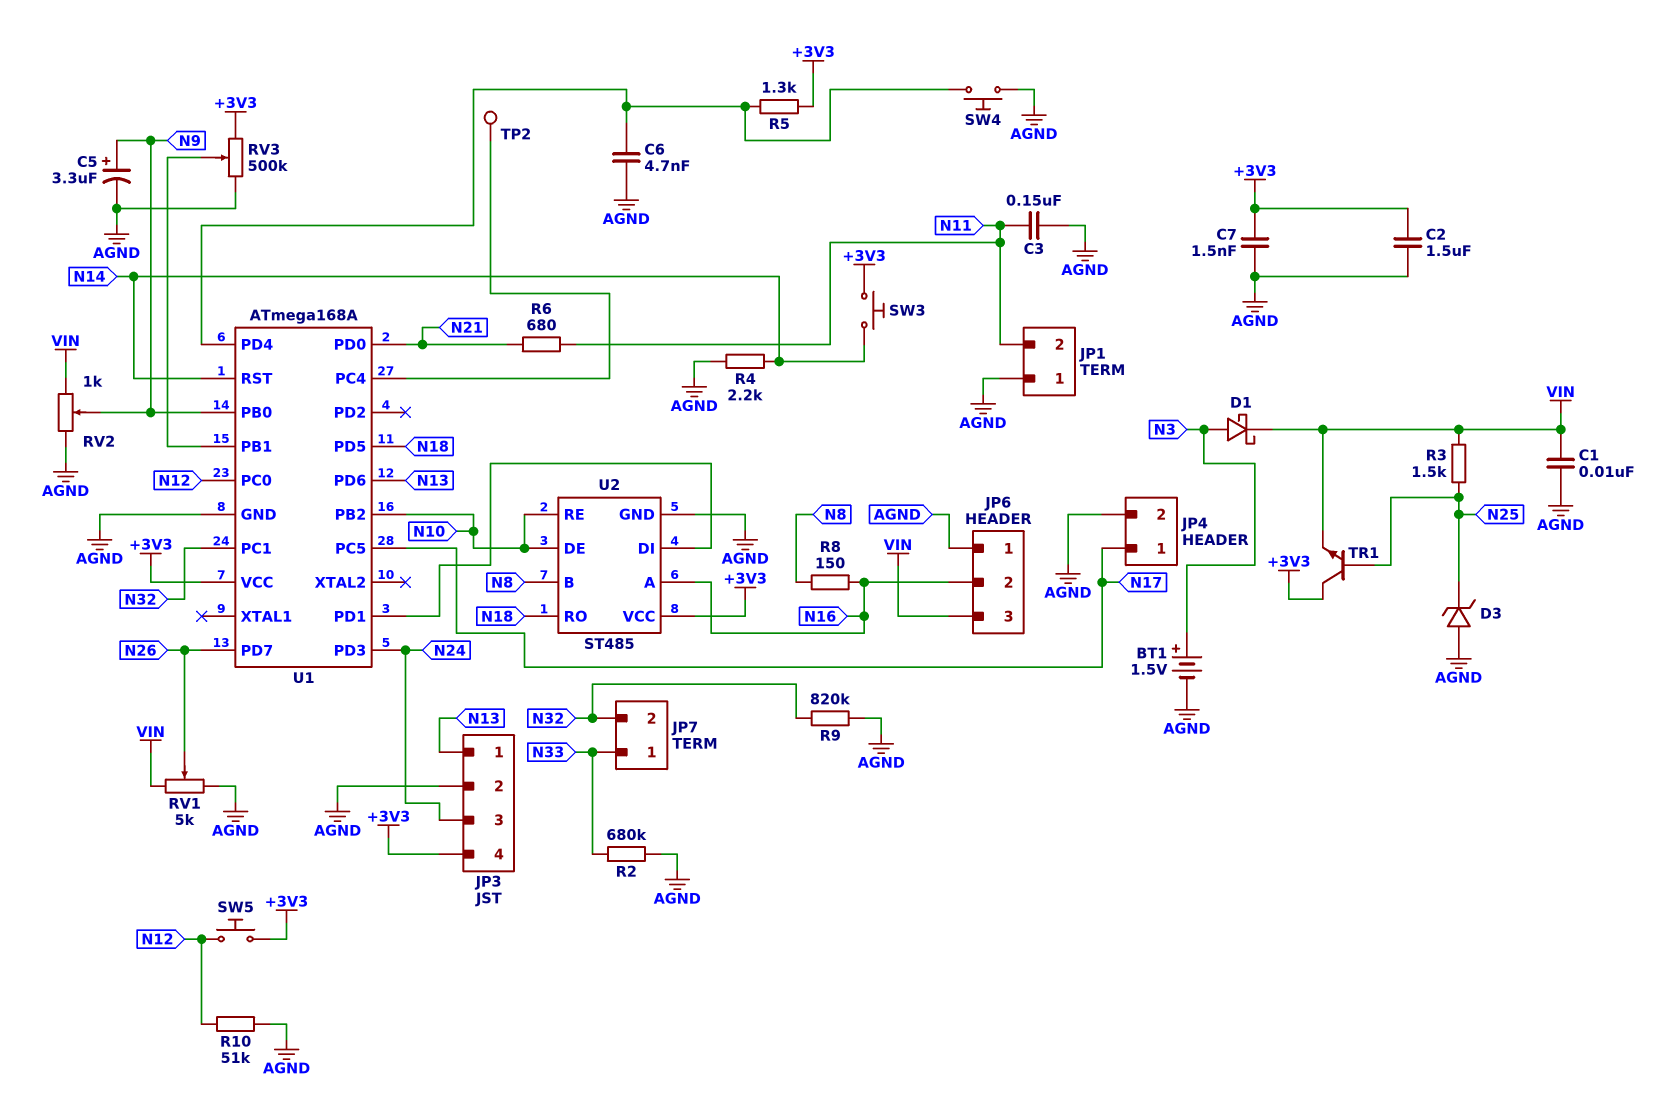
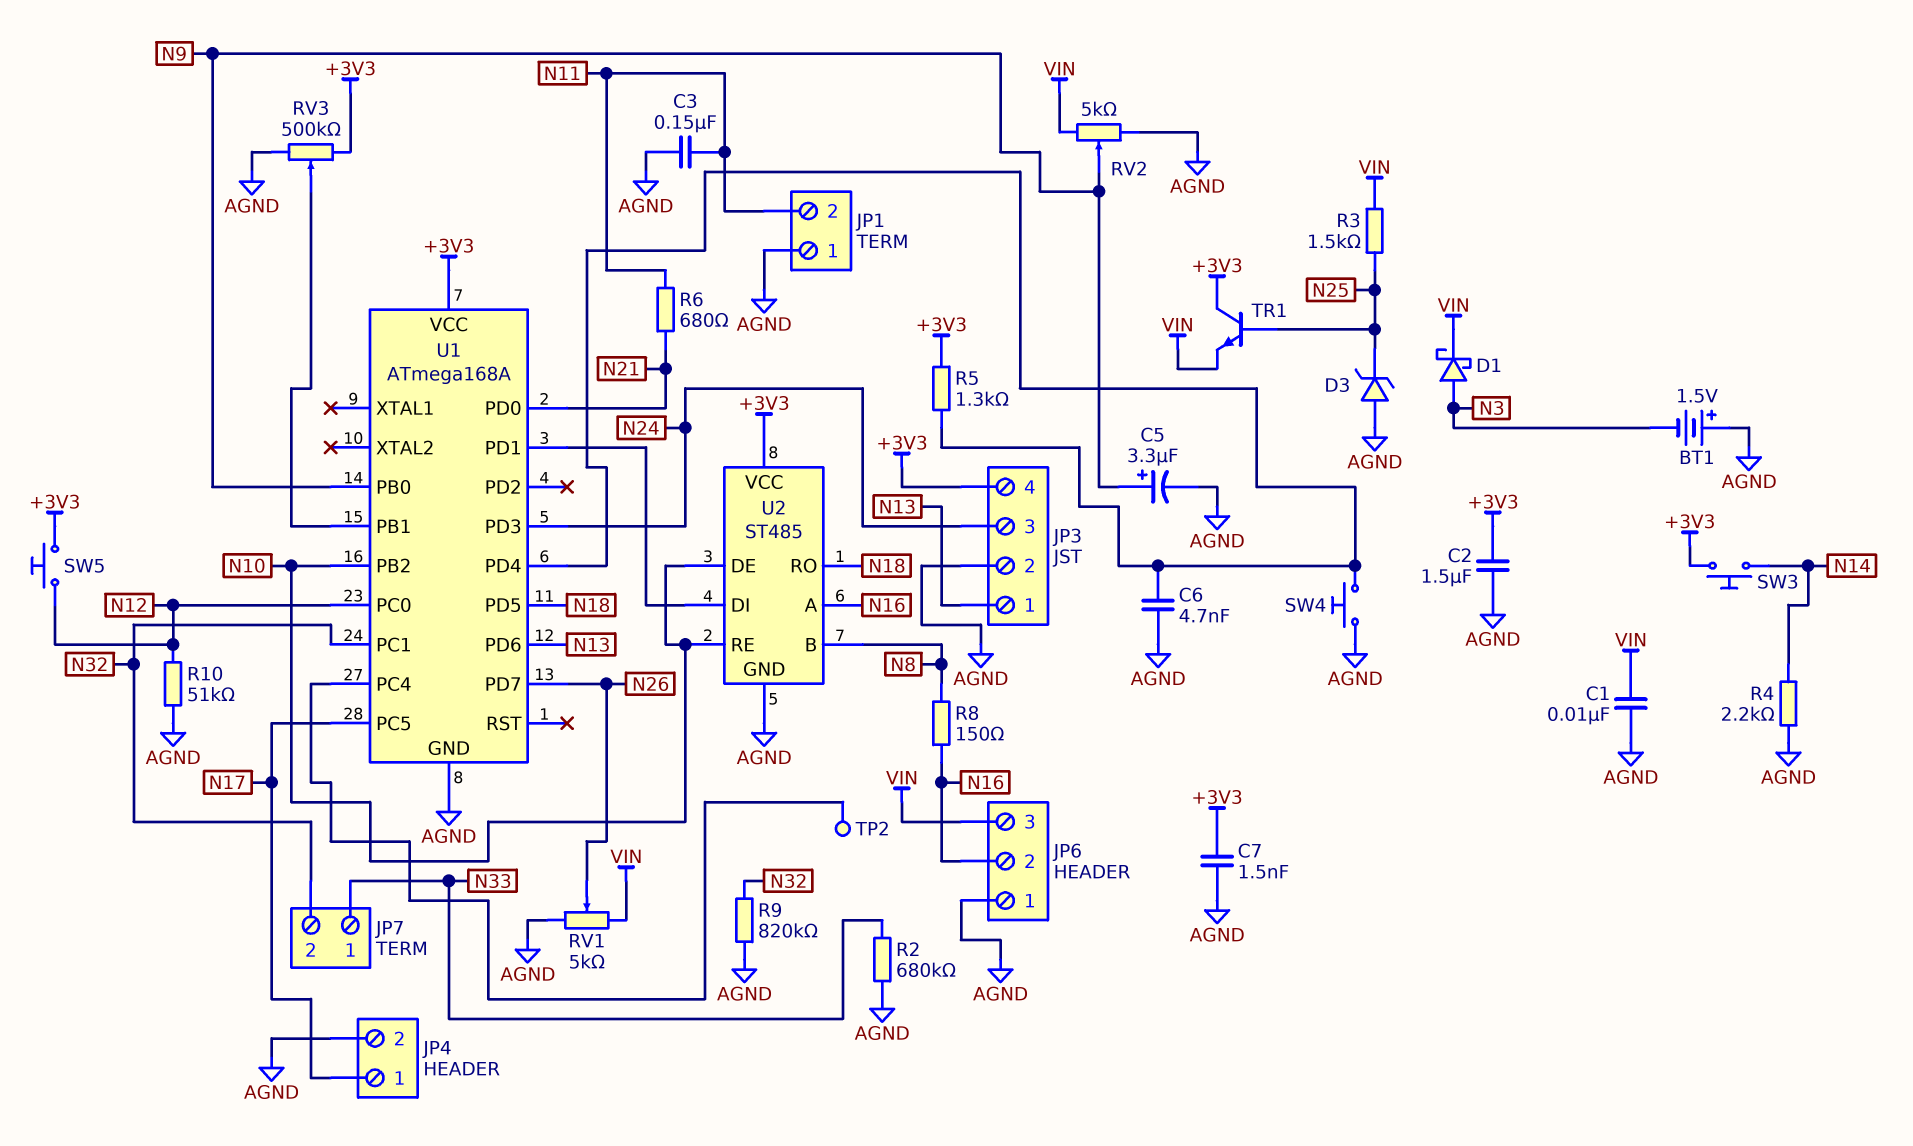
BT1: 1.5V (plus N3, minus AGND) -> 1.5V (plus AGND, minus N3)
RV2: 1k (AGND, VIN, wiper N9) -> 5k (AGND, VIN, wiper N9)
U1 pin RST: N14 -> none

